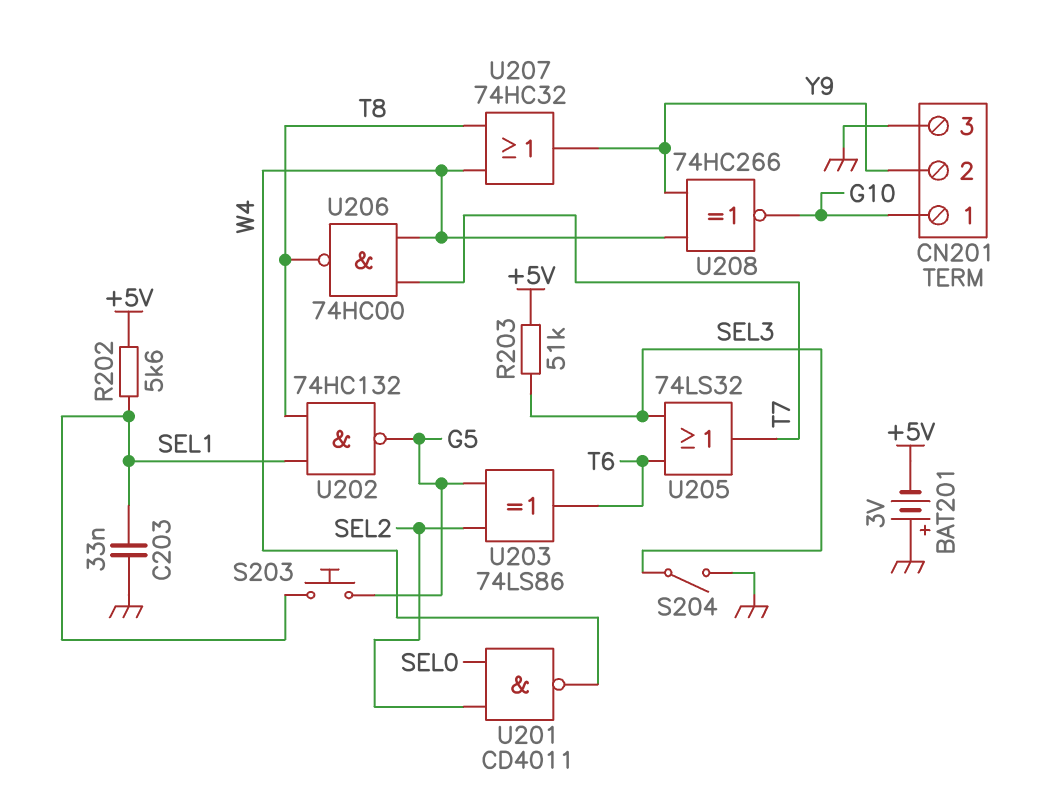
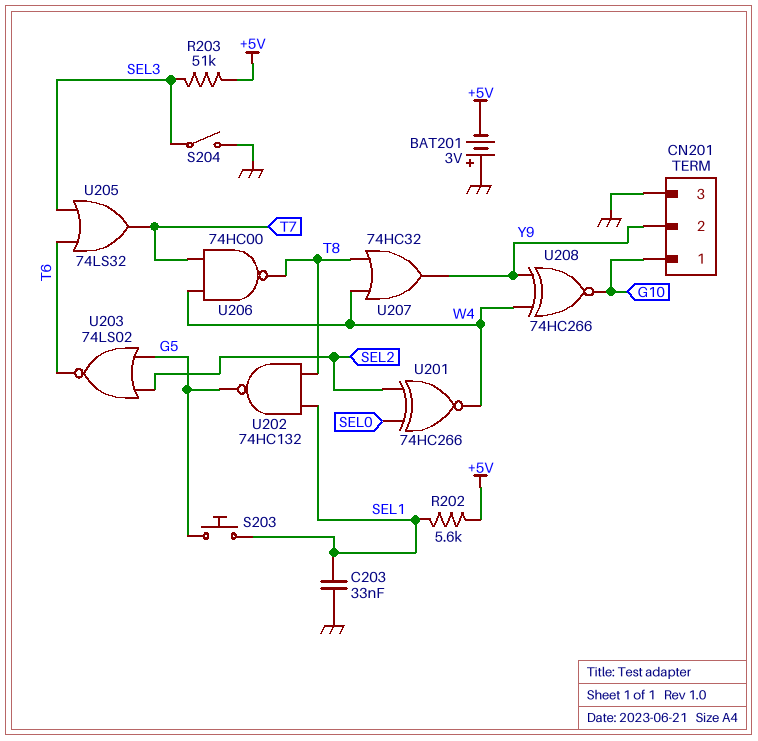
U201: NAND CD4011 (in SEL0, in SEL2, out W4) -> XNOR 74HC266 (in SEL0, in SEL2, out W4)
U203: XOR 74LS86 (in G5, in SEL2, out T6) -> NOR 74LS02 (in G5, in SEL2, out T6)

